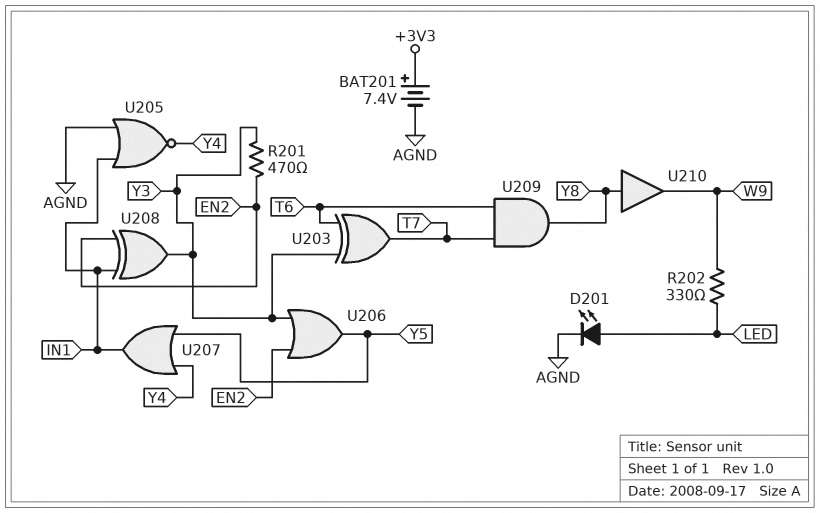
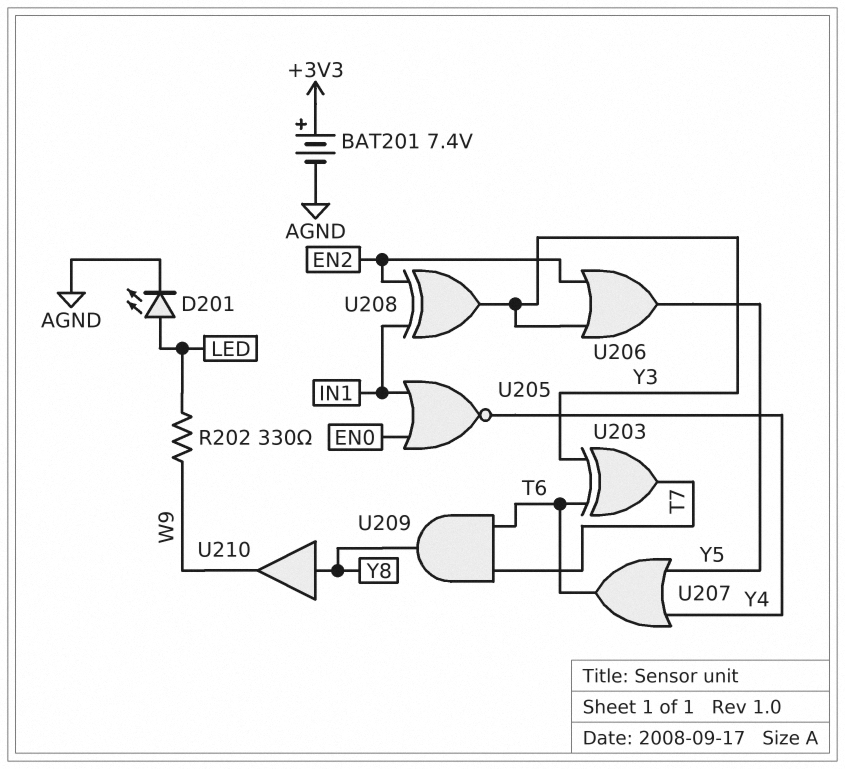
R201: 470 (EN2, Y3) -> none
U205: NOR (in AGND, in IN1, out Y4) -> NOR (in EN0, in IN1, out Y4)
U207: OR (in Y4, in Y5, out IN1) -> OR (in Y4, in Y5, out T6)

